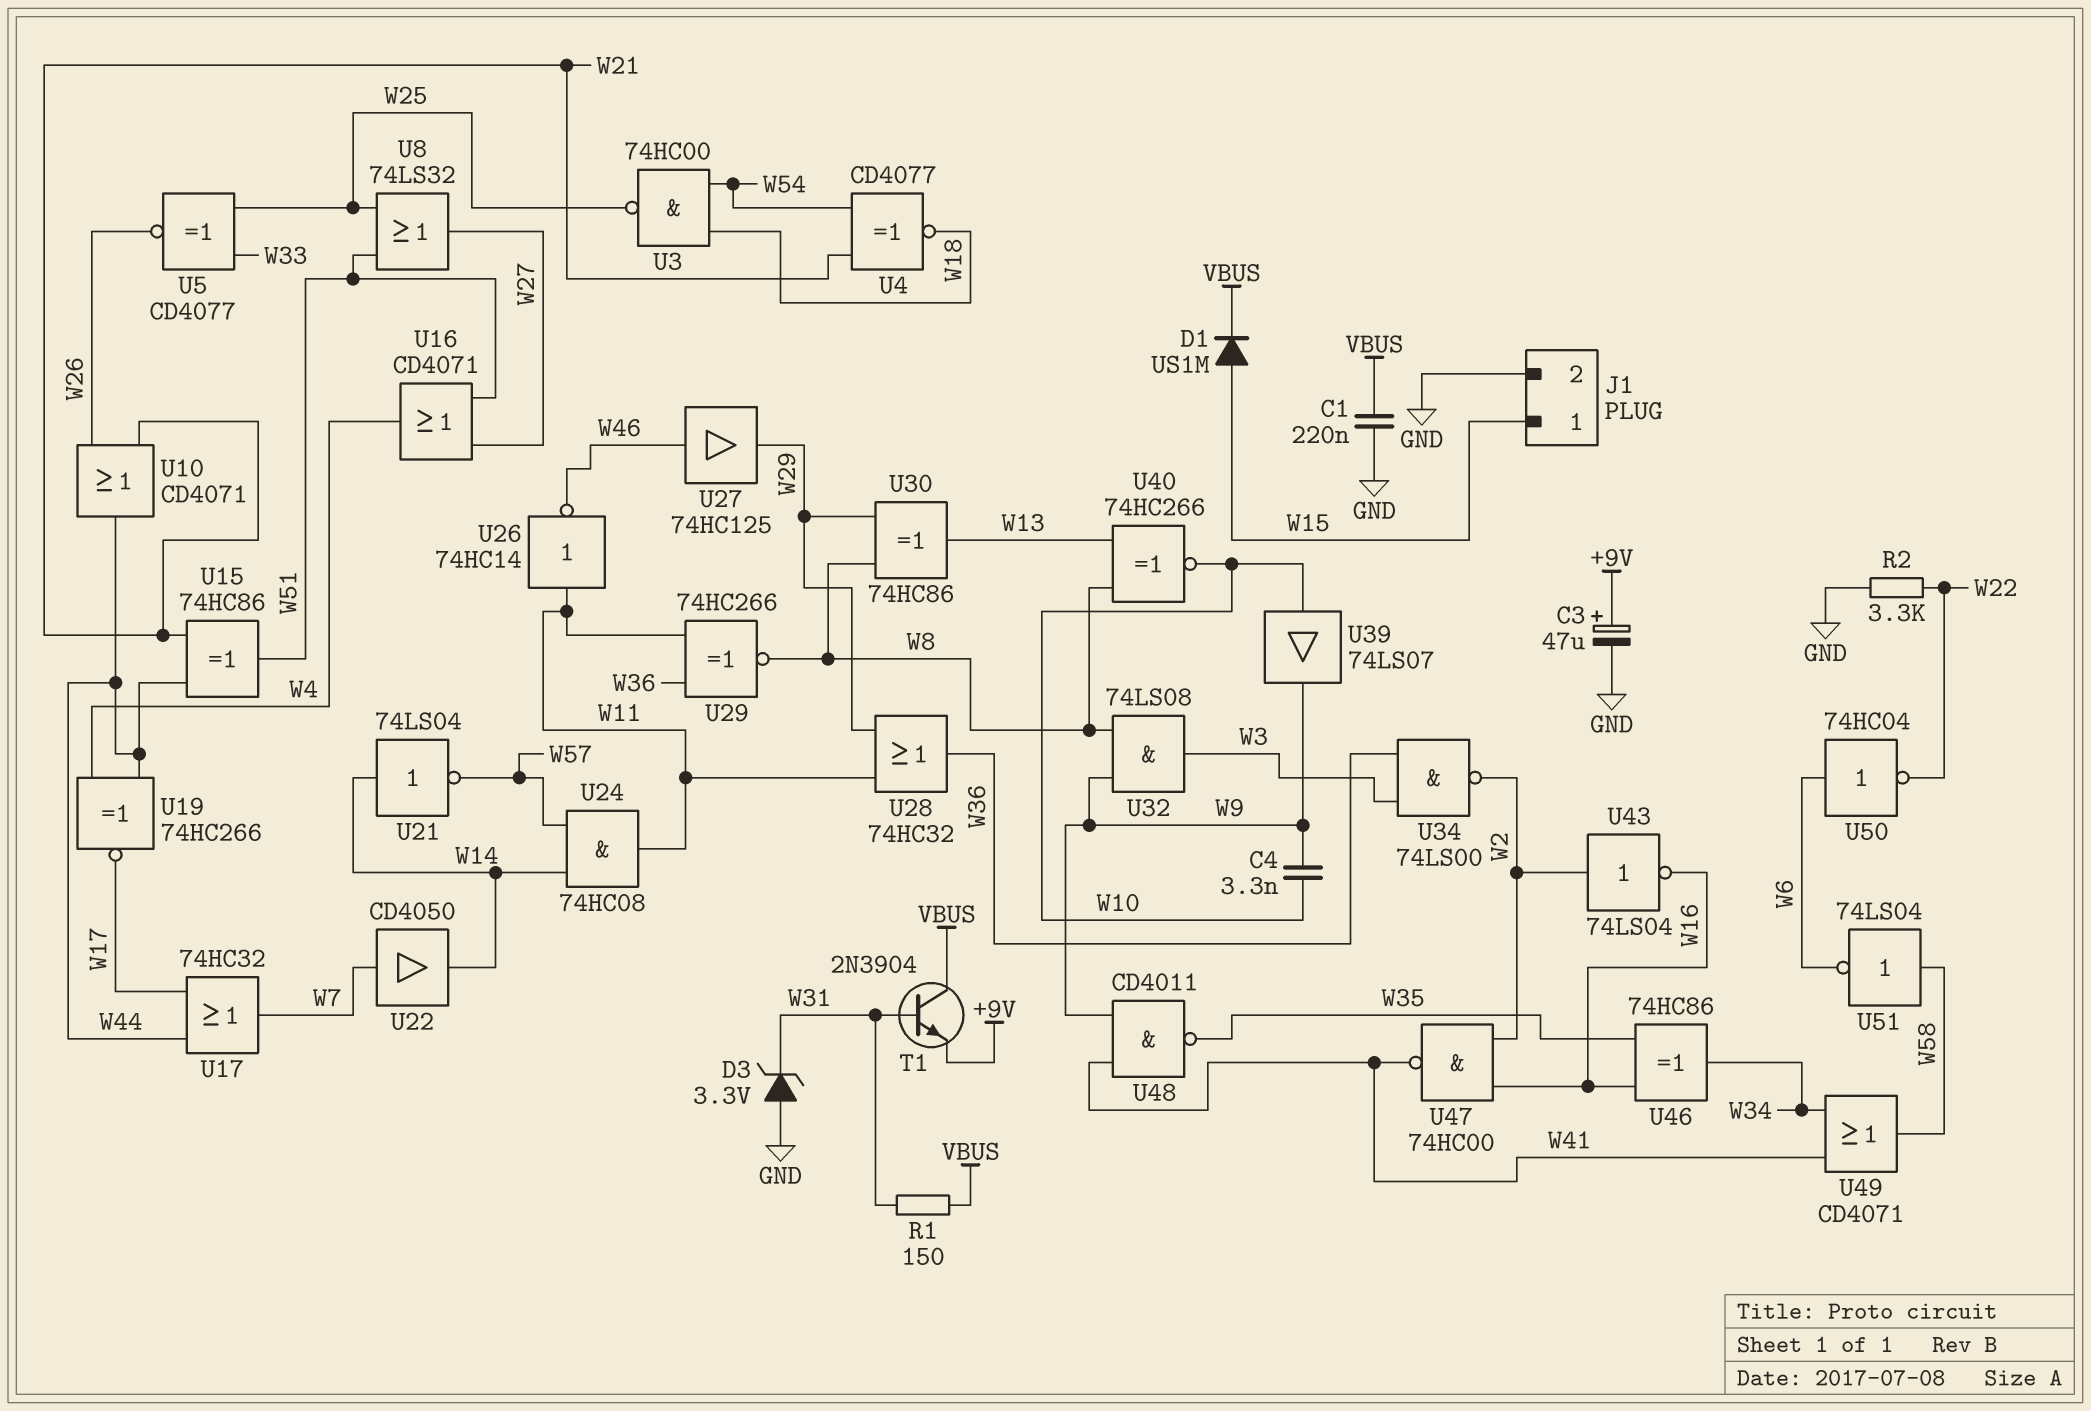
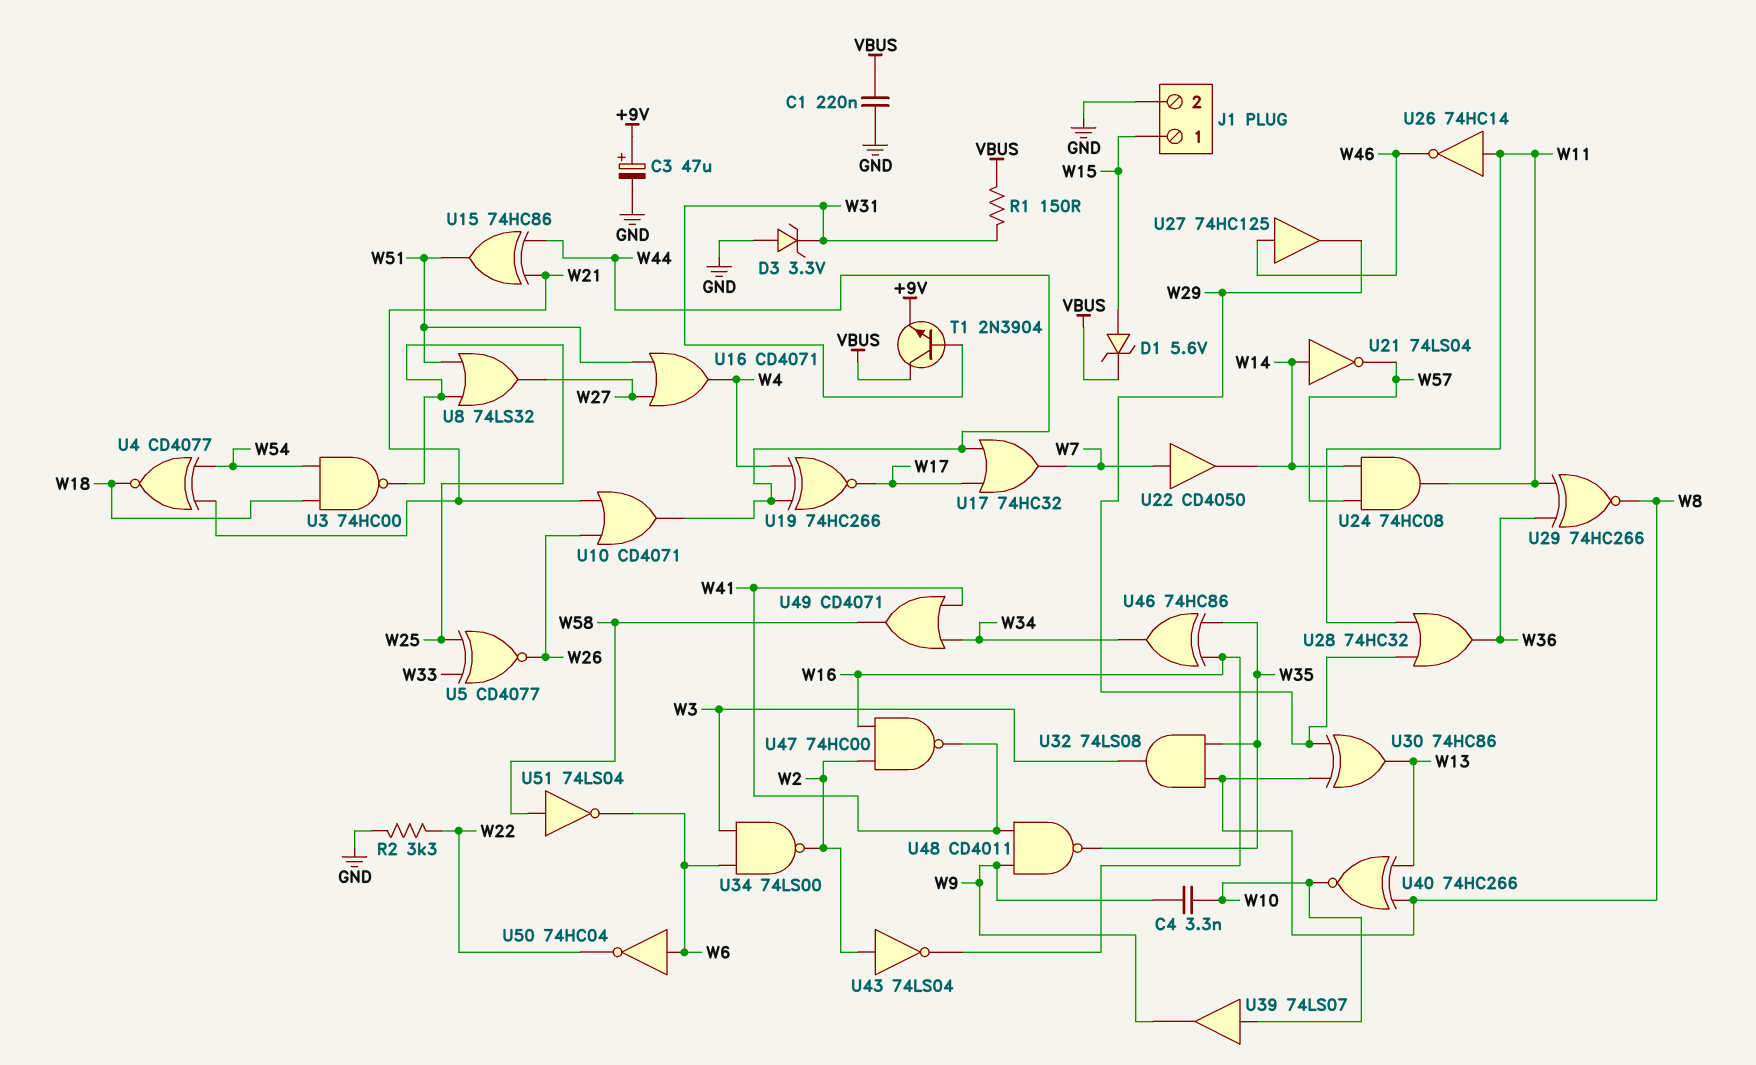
D1: diode US1M (A W15, K VBUS) -> zener 5.6V (A W15, K VBUS)
U32: AND 74LS08 (in W8, in W9, out W3) -> AND 74LS08 (in W8, in W35, out W3)
U34: NAND 74LS00 (in W3, in W36, out W2) -> NAND 74LS00 (in W3, in W6, out W2)

